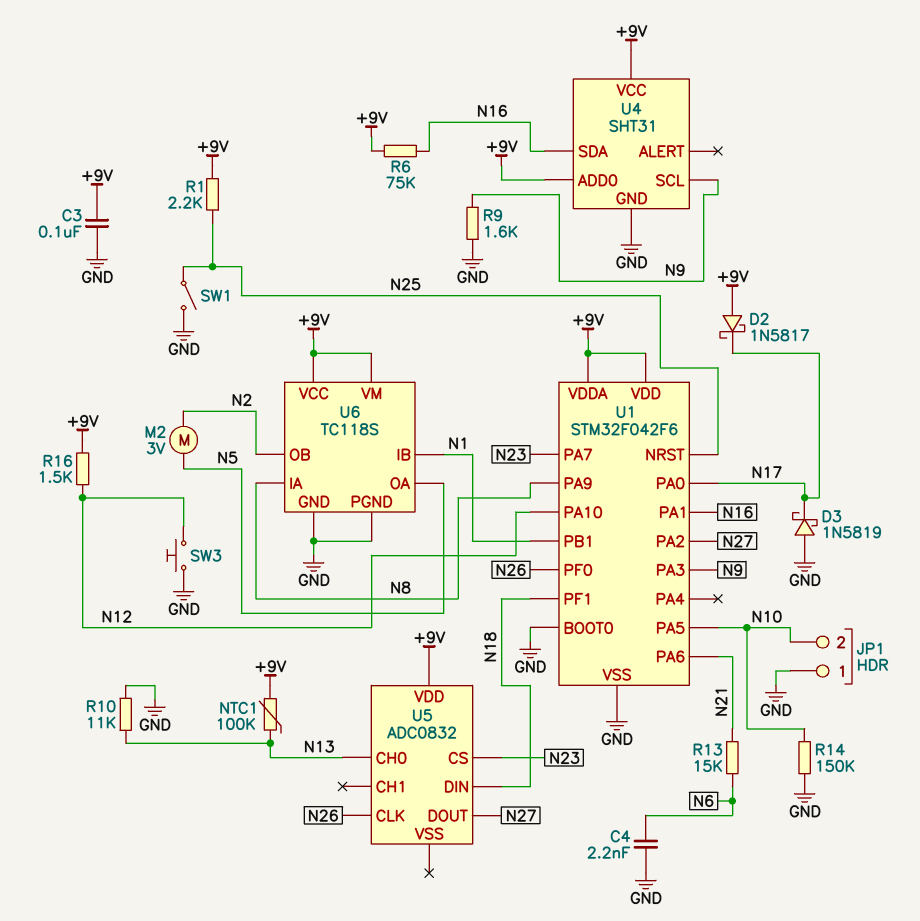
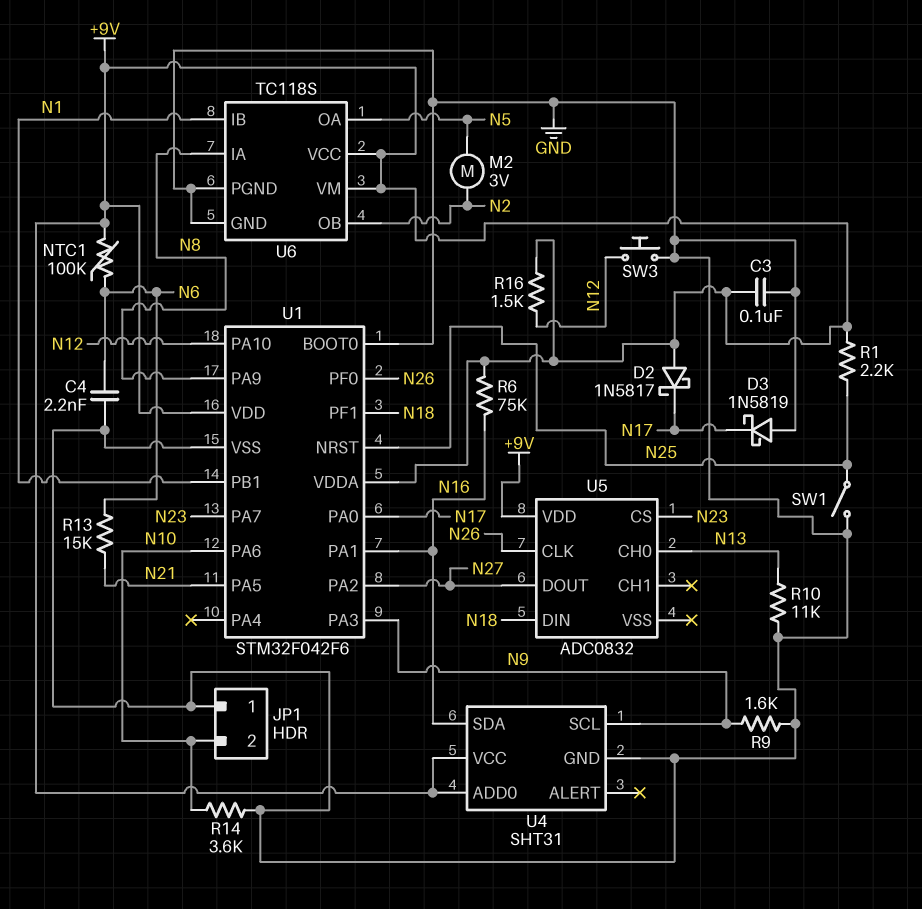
NTC1: 100k (+9V, N13) -> 100k (+9V, N6)
R14: 150k (GND, N10) -> 3.6k (GND, N10)
U1 pin PA5: N10 -> N21
U1 pin PA6: N21 -> N10

